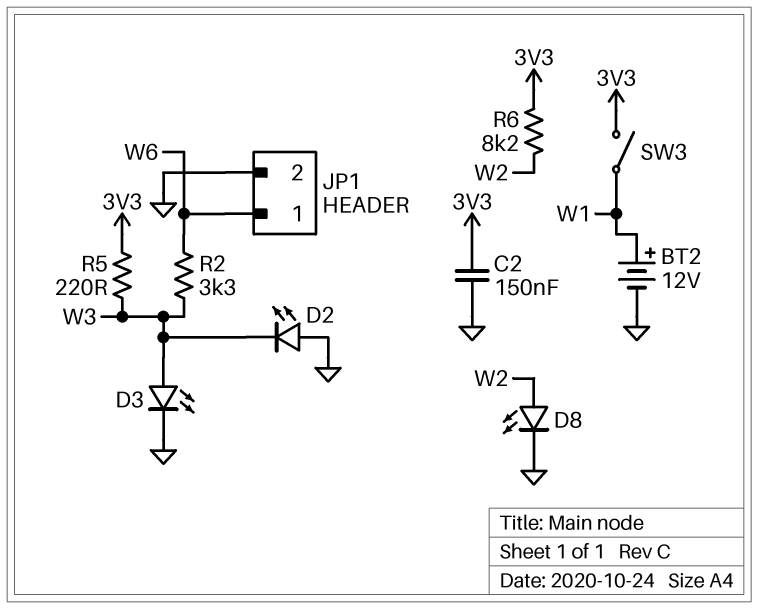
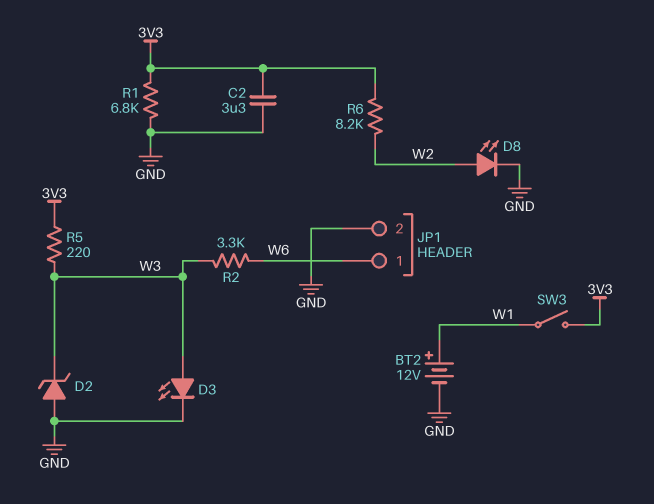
C2: 150nF (3V3, GND) -> 3.3uF (3V3, GND)
D2: LED (A GND, K W3) -> zener (A GND, K W3)
R1: none -> 6.8k (3V3, GND)

